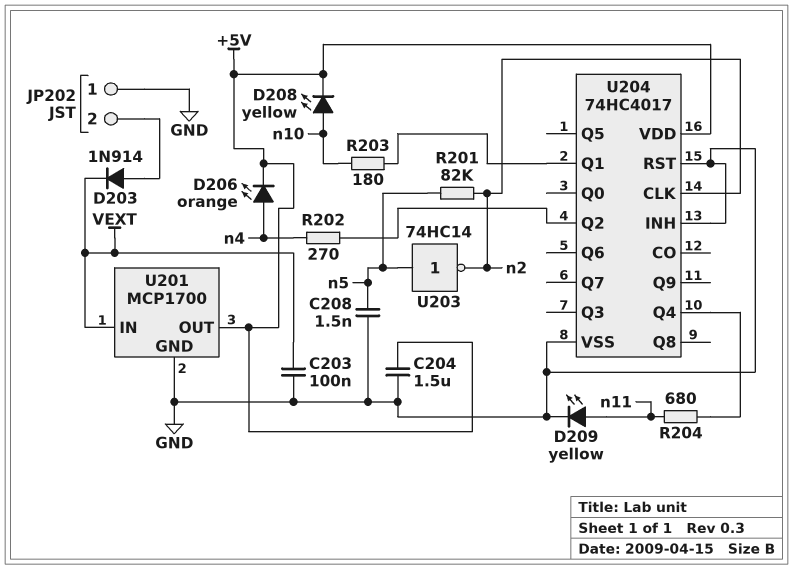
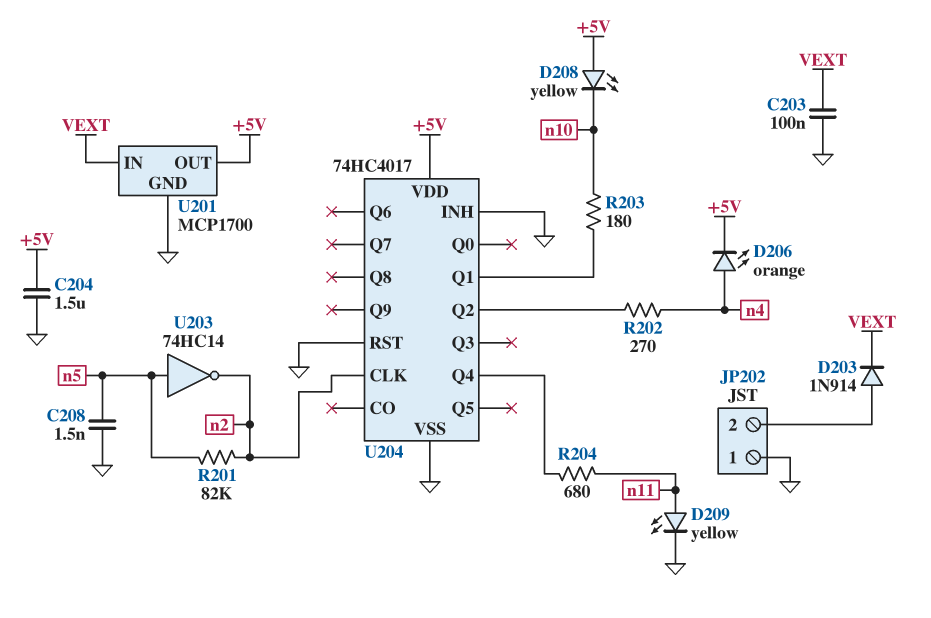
D208: LED yellow (A n10, K +5V) -> LED yellow (A +5V, K n10)

